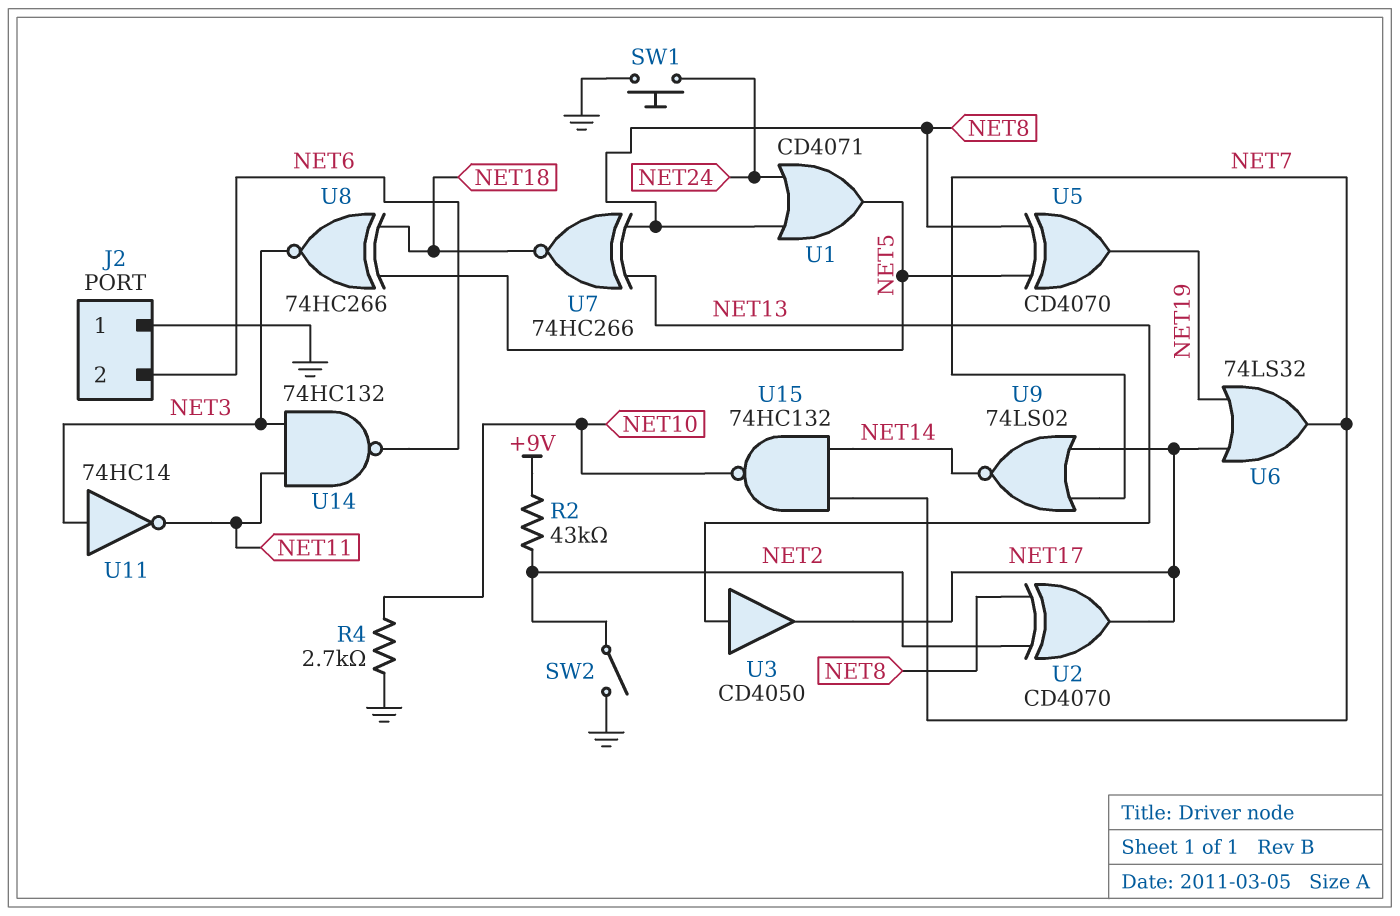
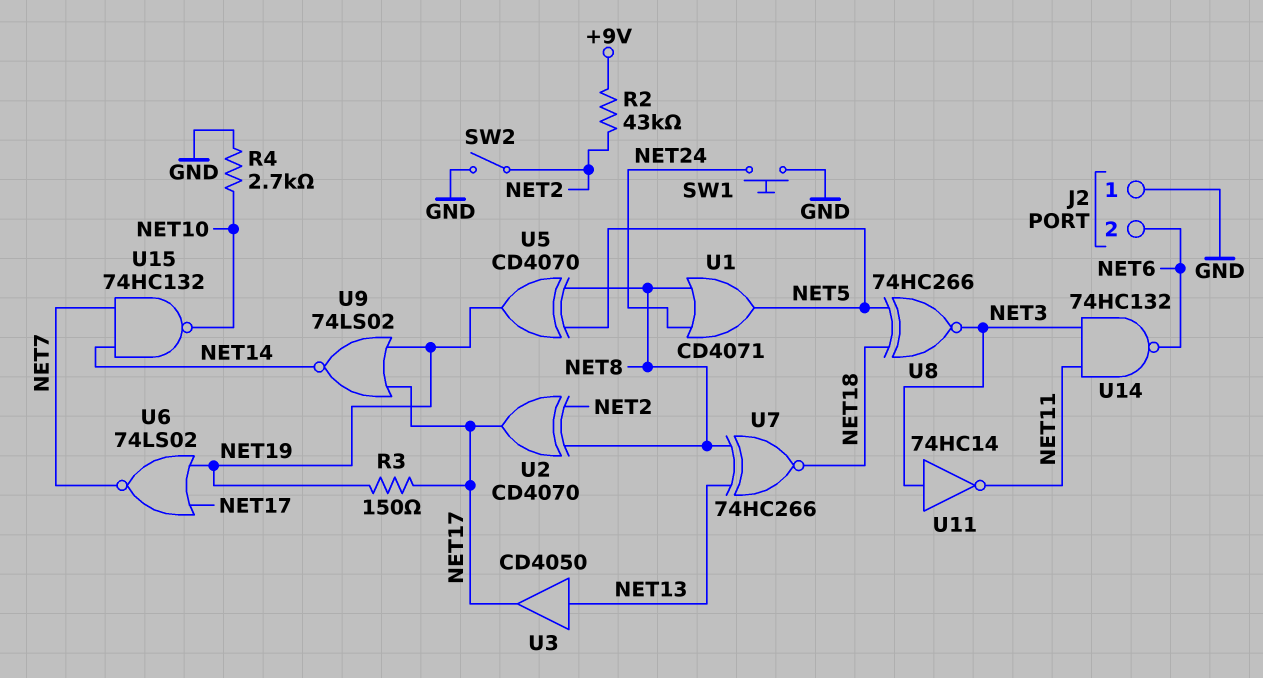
R3: none -> 150 (NET17, NET19)
U6: OR 74LS32 (in NET17, in NET19, out NET7) -> NOR 74LS02 (in NET17, in NET19, out NET7)
U9: NOR 74LS02 (in NET7, in NET17, out NET14) -> NOR 74LS02 (in NET17, in NET19, out NET14)

